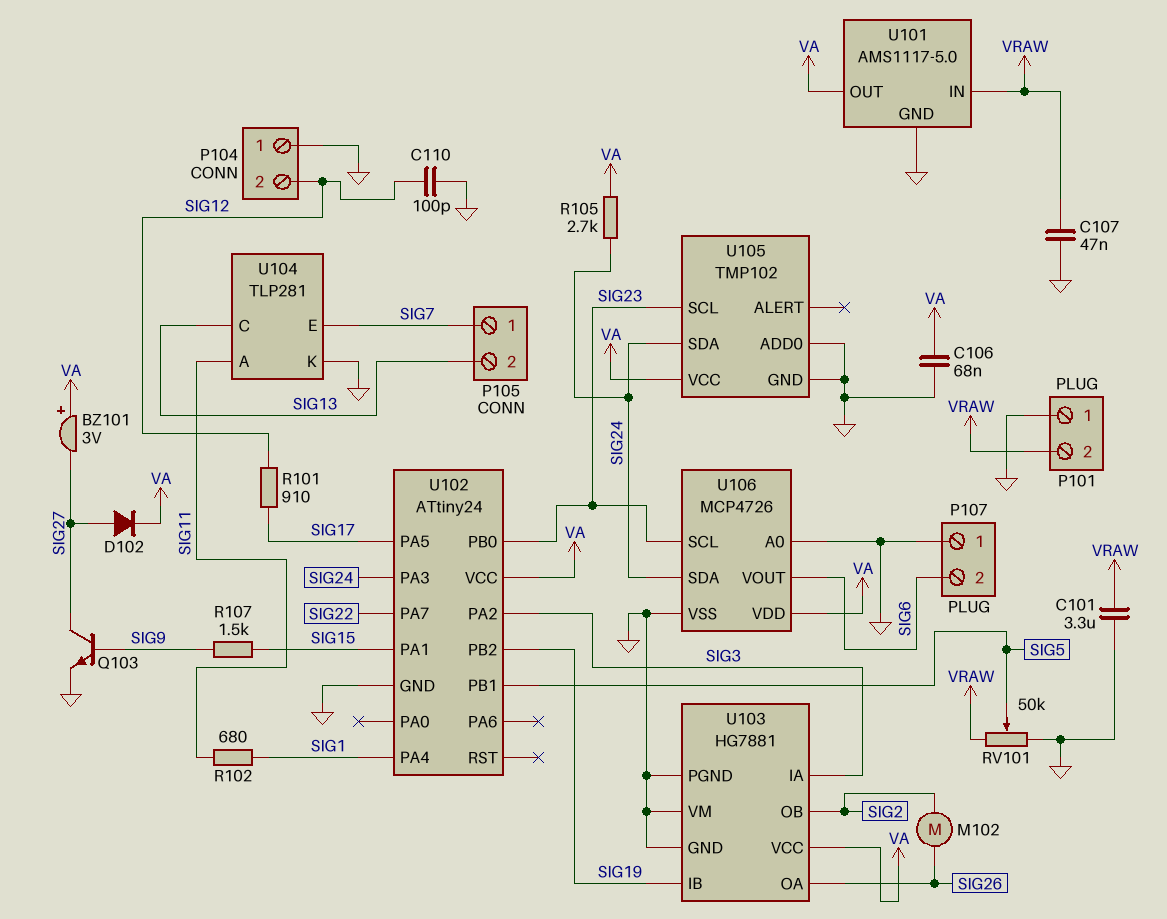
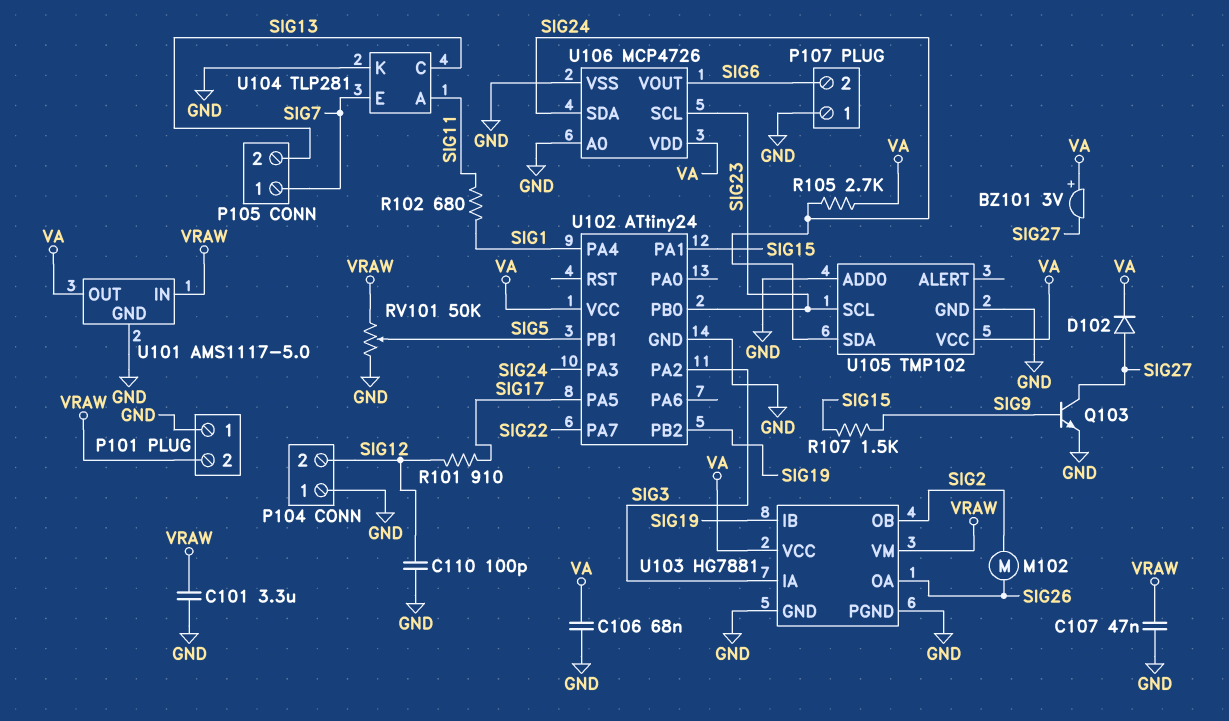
U103 pin VM: GND -> VRAW

